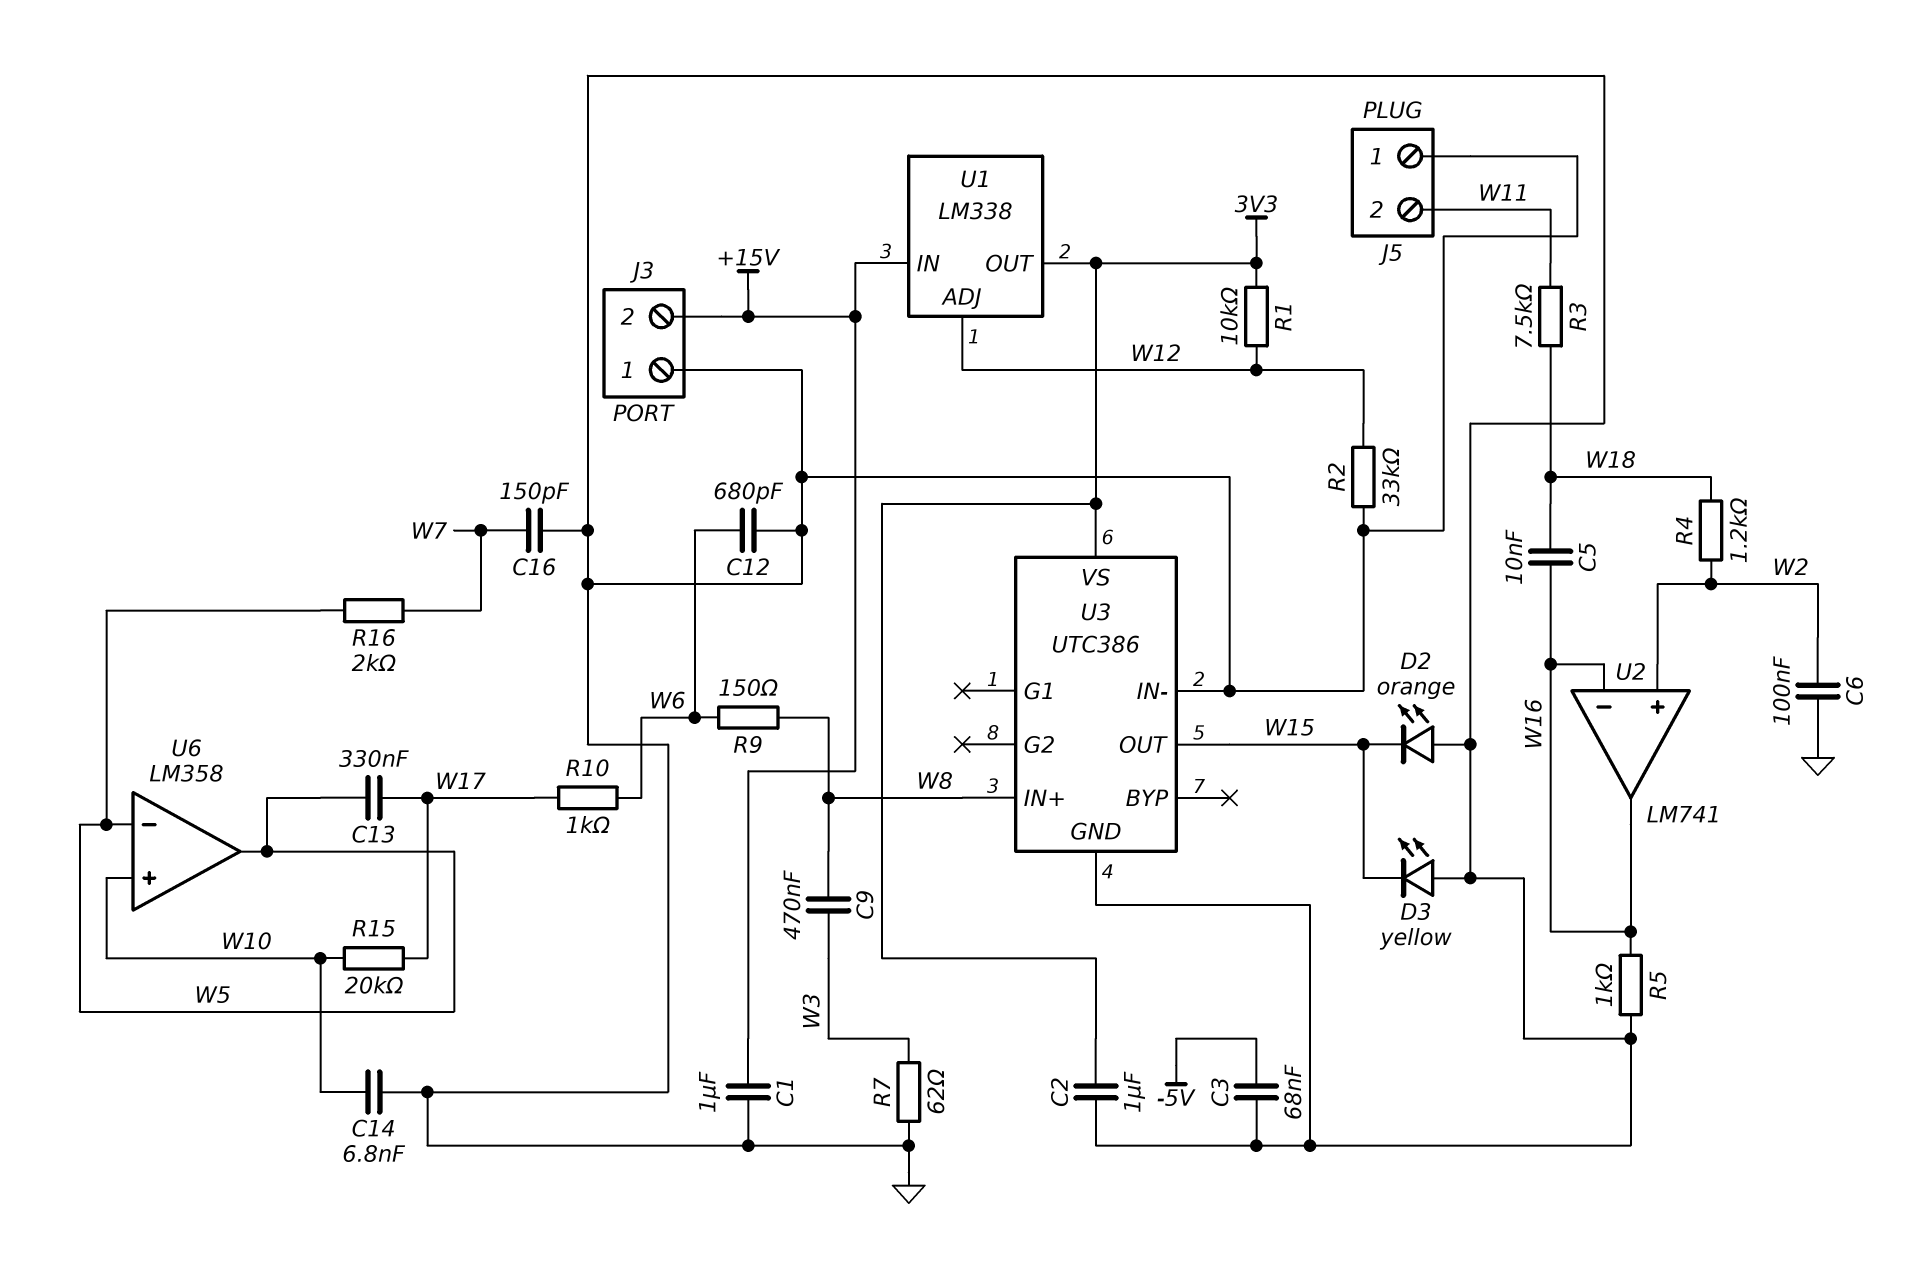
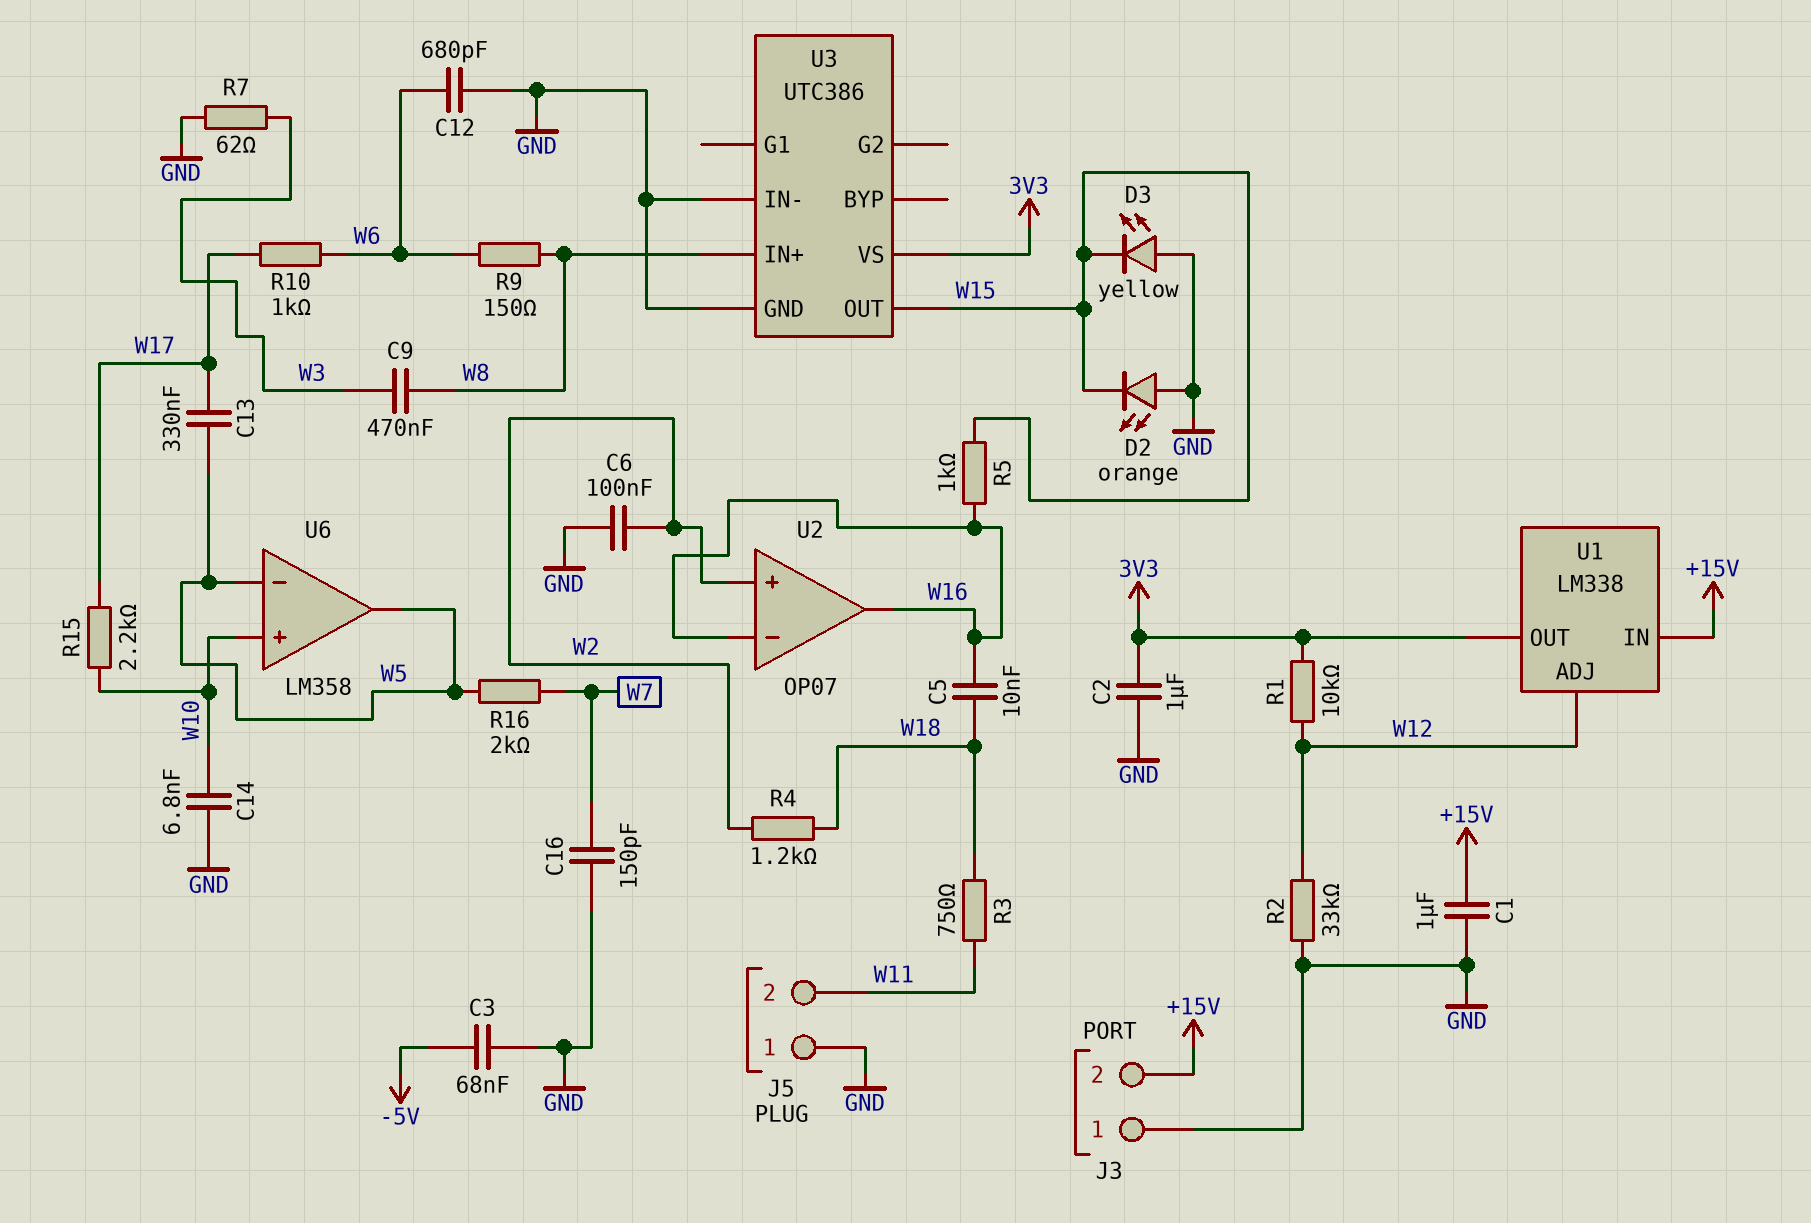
R3: 7.5k (W11, W18) -> 750 (W11, W18)
R5: 1k (GND, W16) -> 1k (W15, W16)
R15: 20k (W10, W17) -> 2.2k (W10, W17)
U2: LM741 -> OP07

